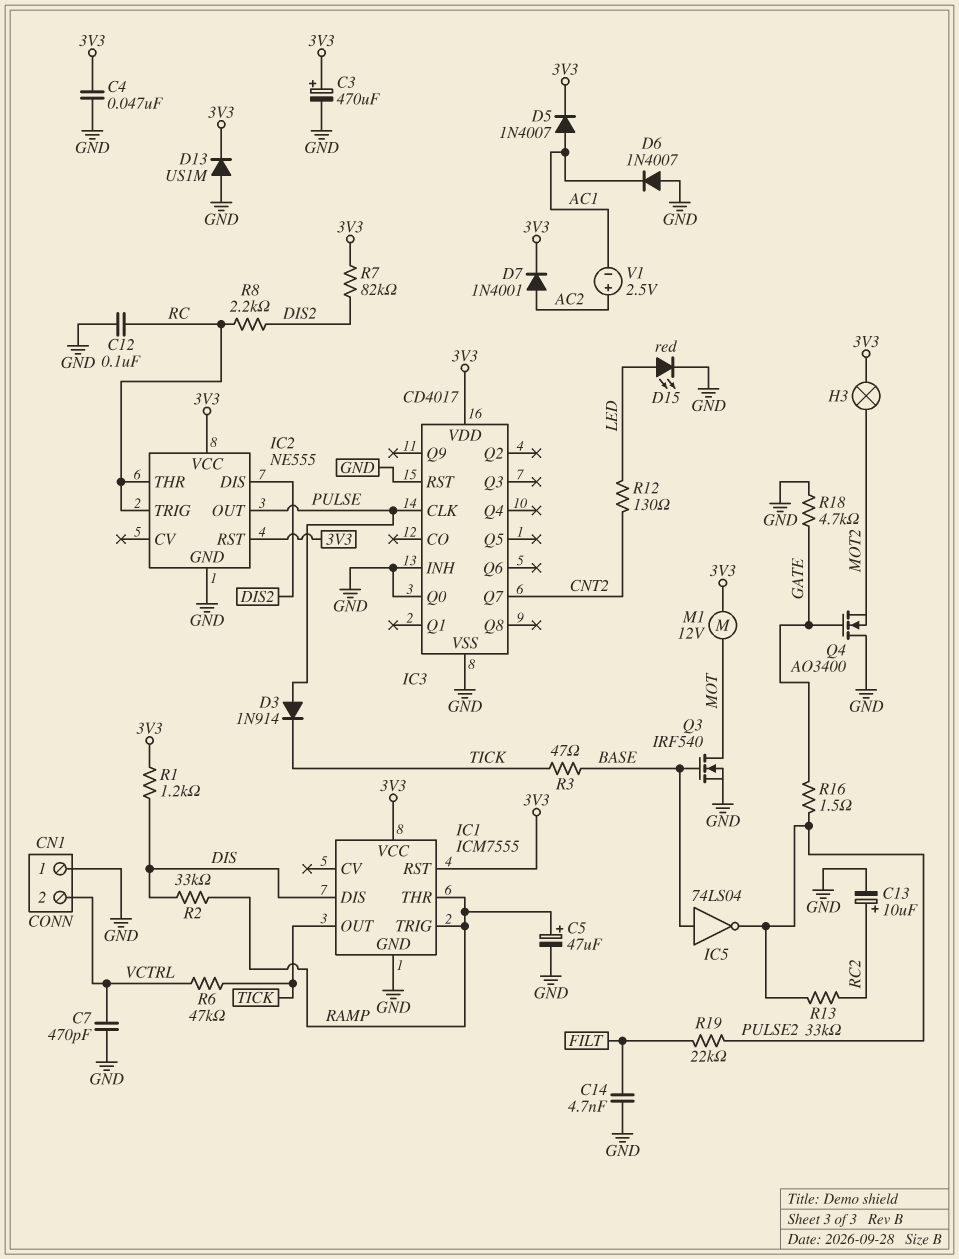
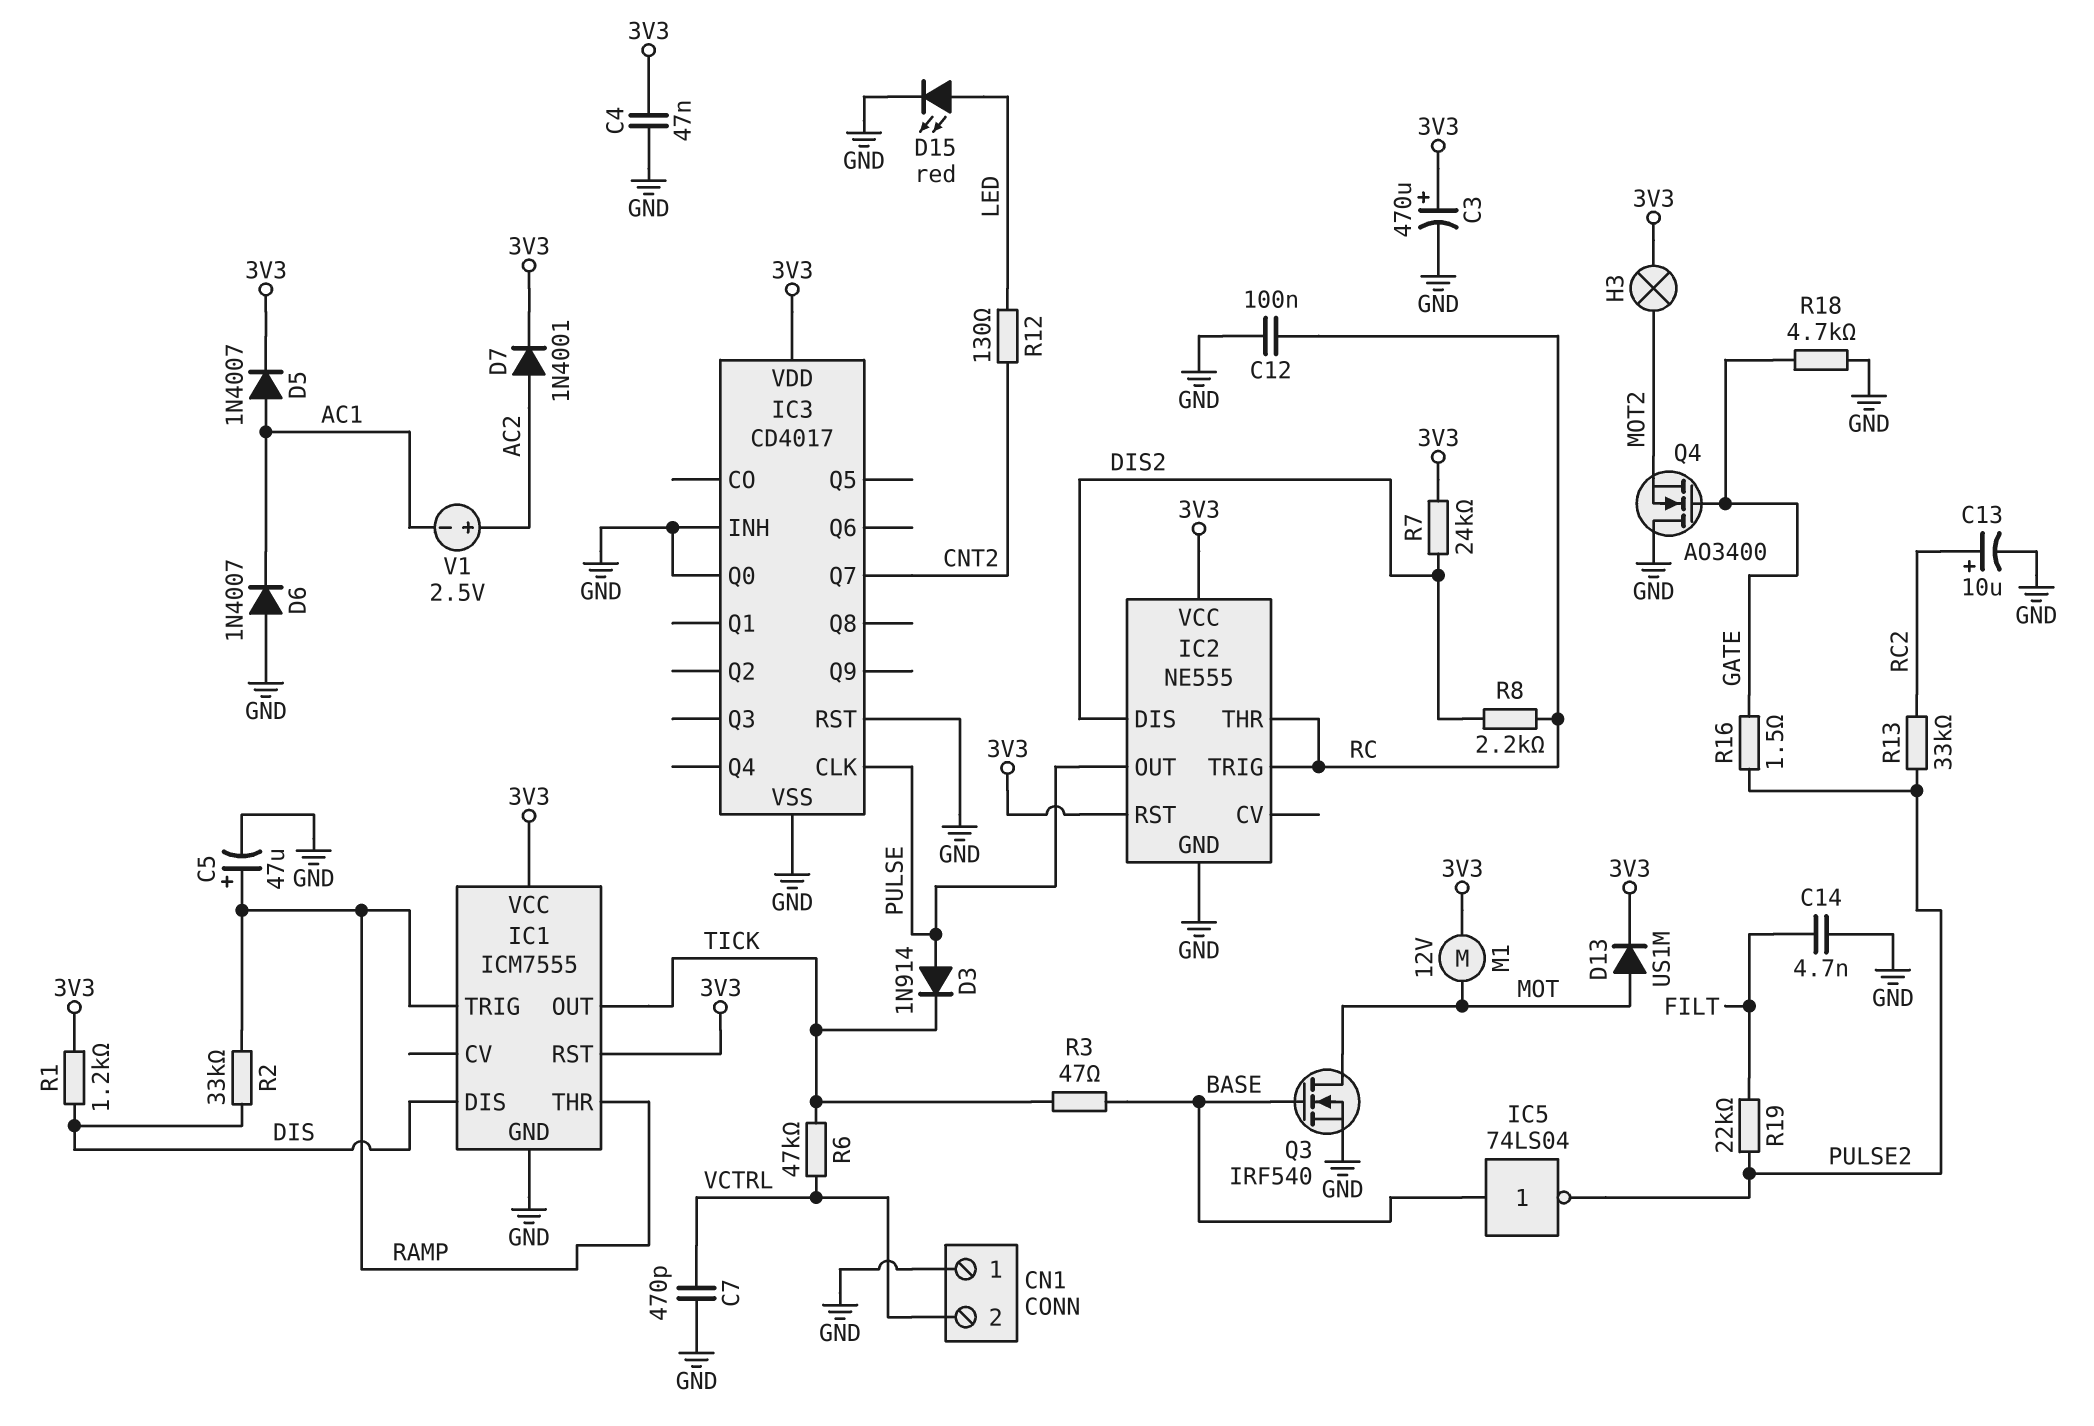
D13: diode US1M (A GND, K 3V3) -> diode US1M (A MOT, K 3V3)
R7: 82k (3V3, DIS2) -> 24k (3V3, DIS2)

